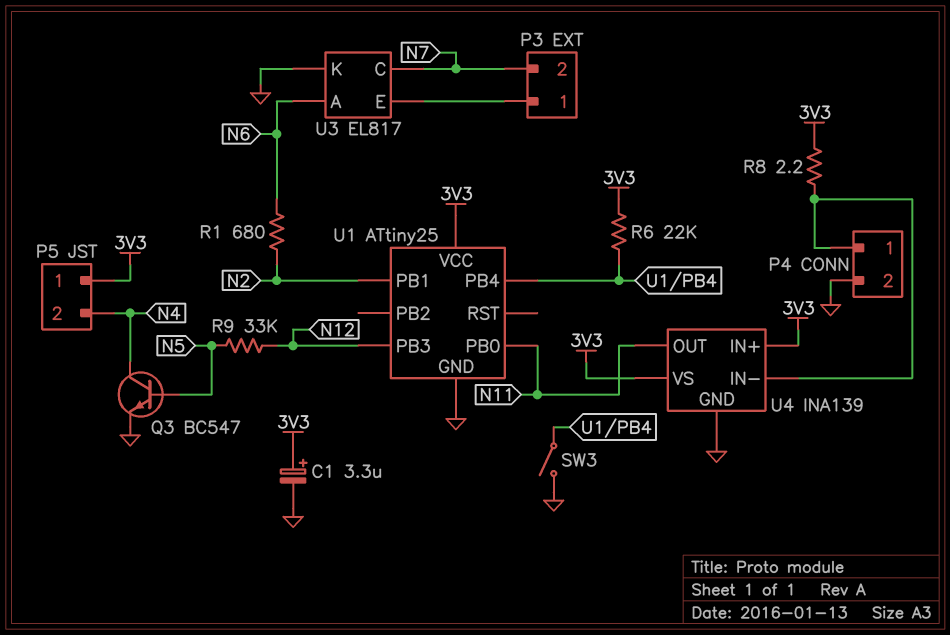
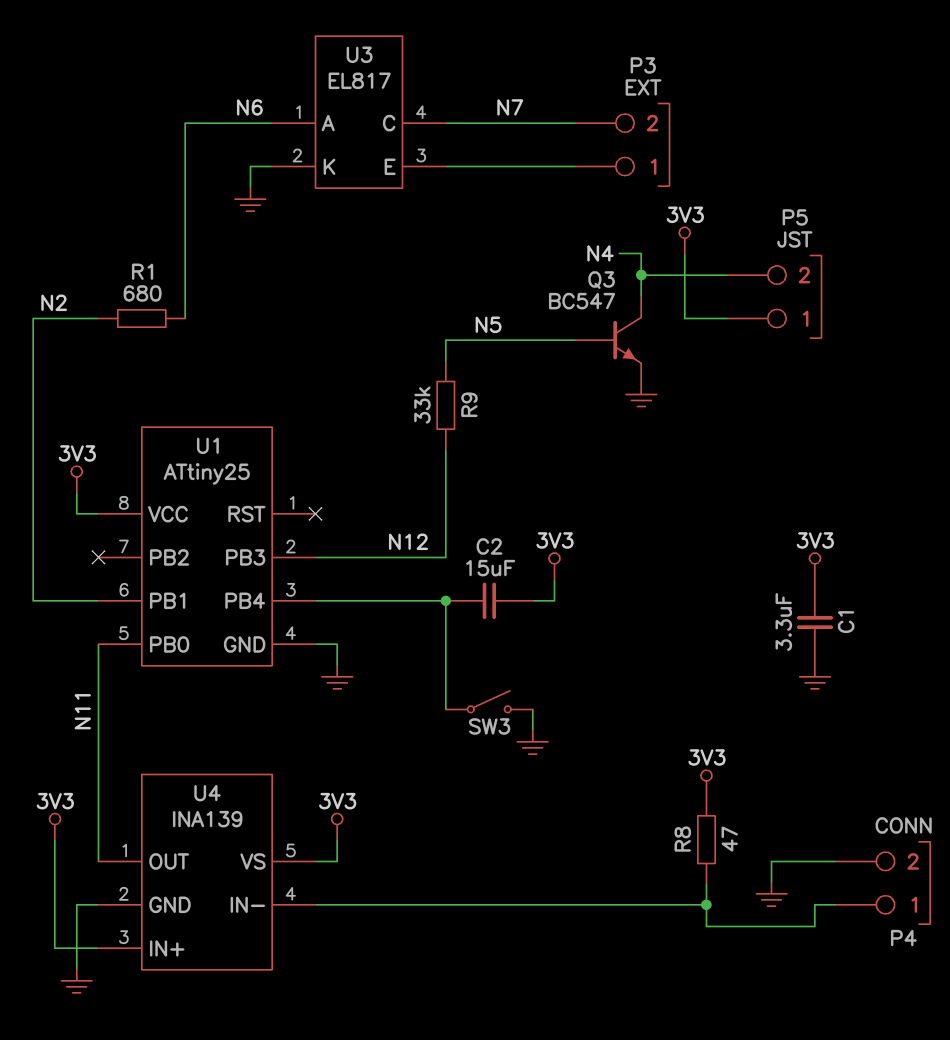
C1: 3.3uF (plus 3V3, minus GND) -> 3.3uF (3V3, GND)
C2: none -> 15uF (3V3, U1/PB4)
R6: 22k (3V3, U1/PB4) -> none
R8: 2.2 (3V3, P4/1) -> 47 (3V3, P4/1)

